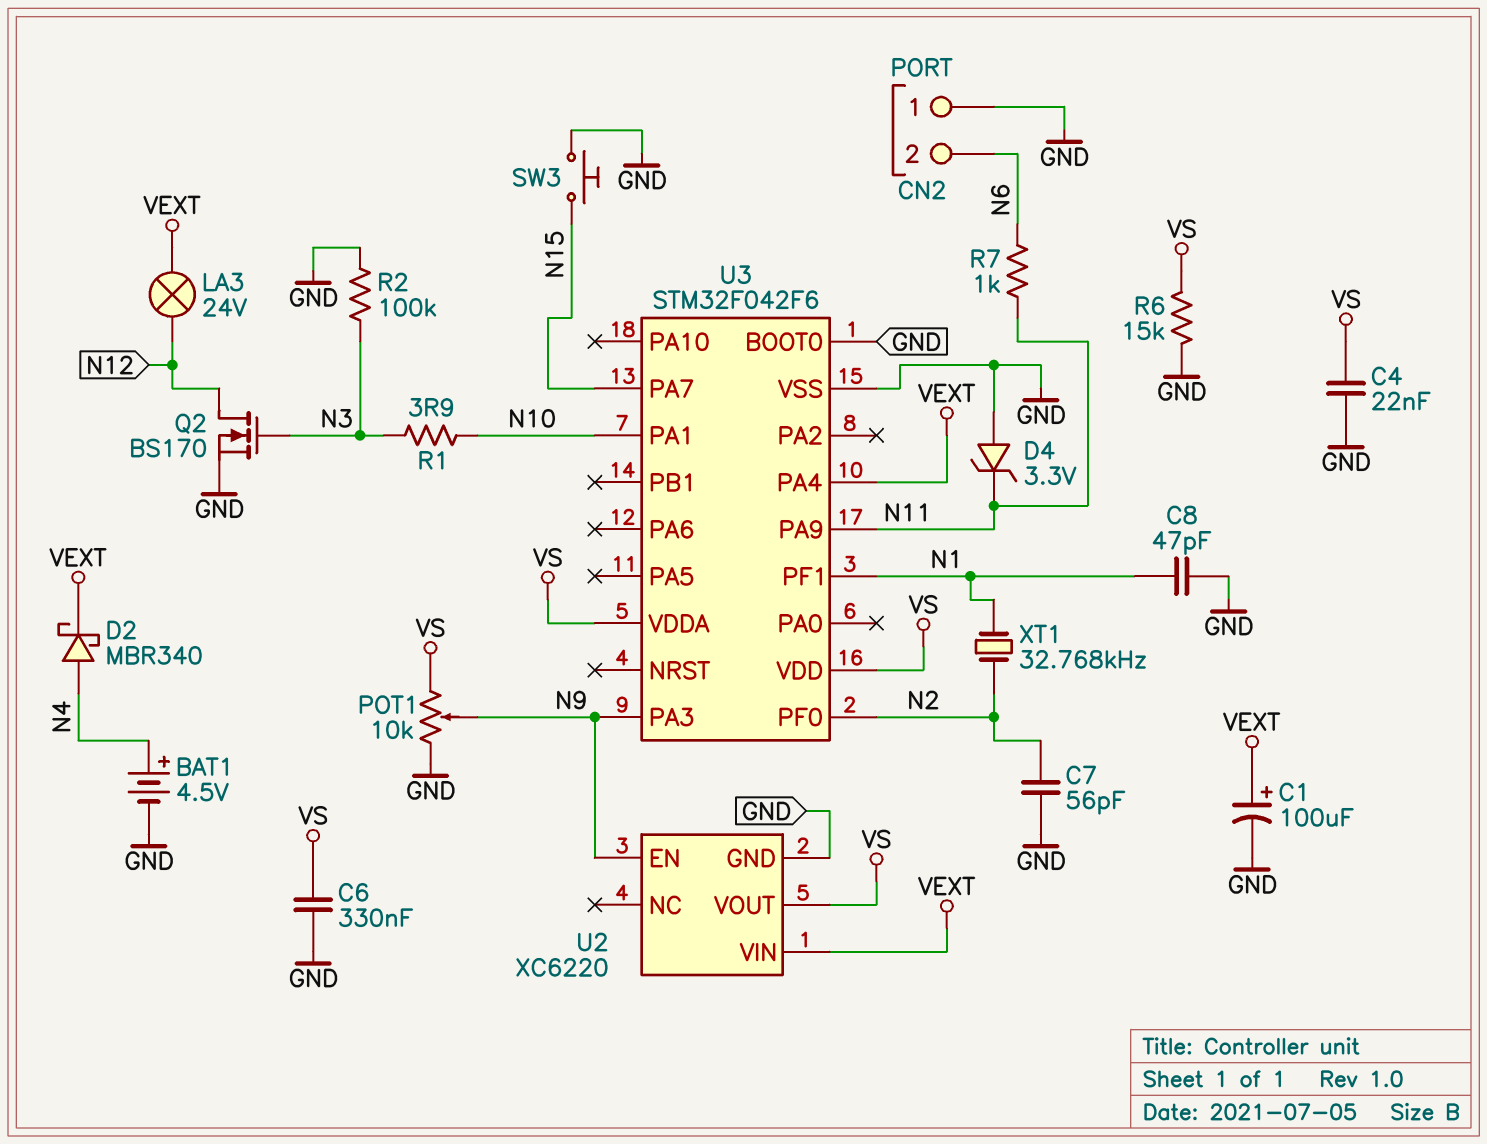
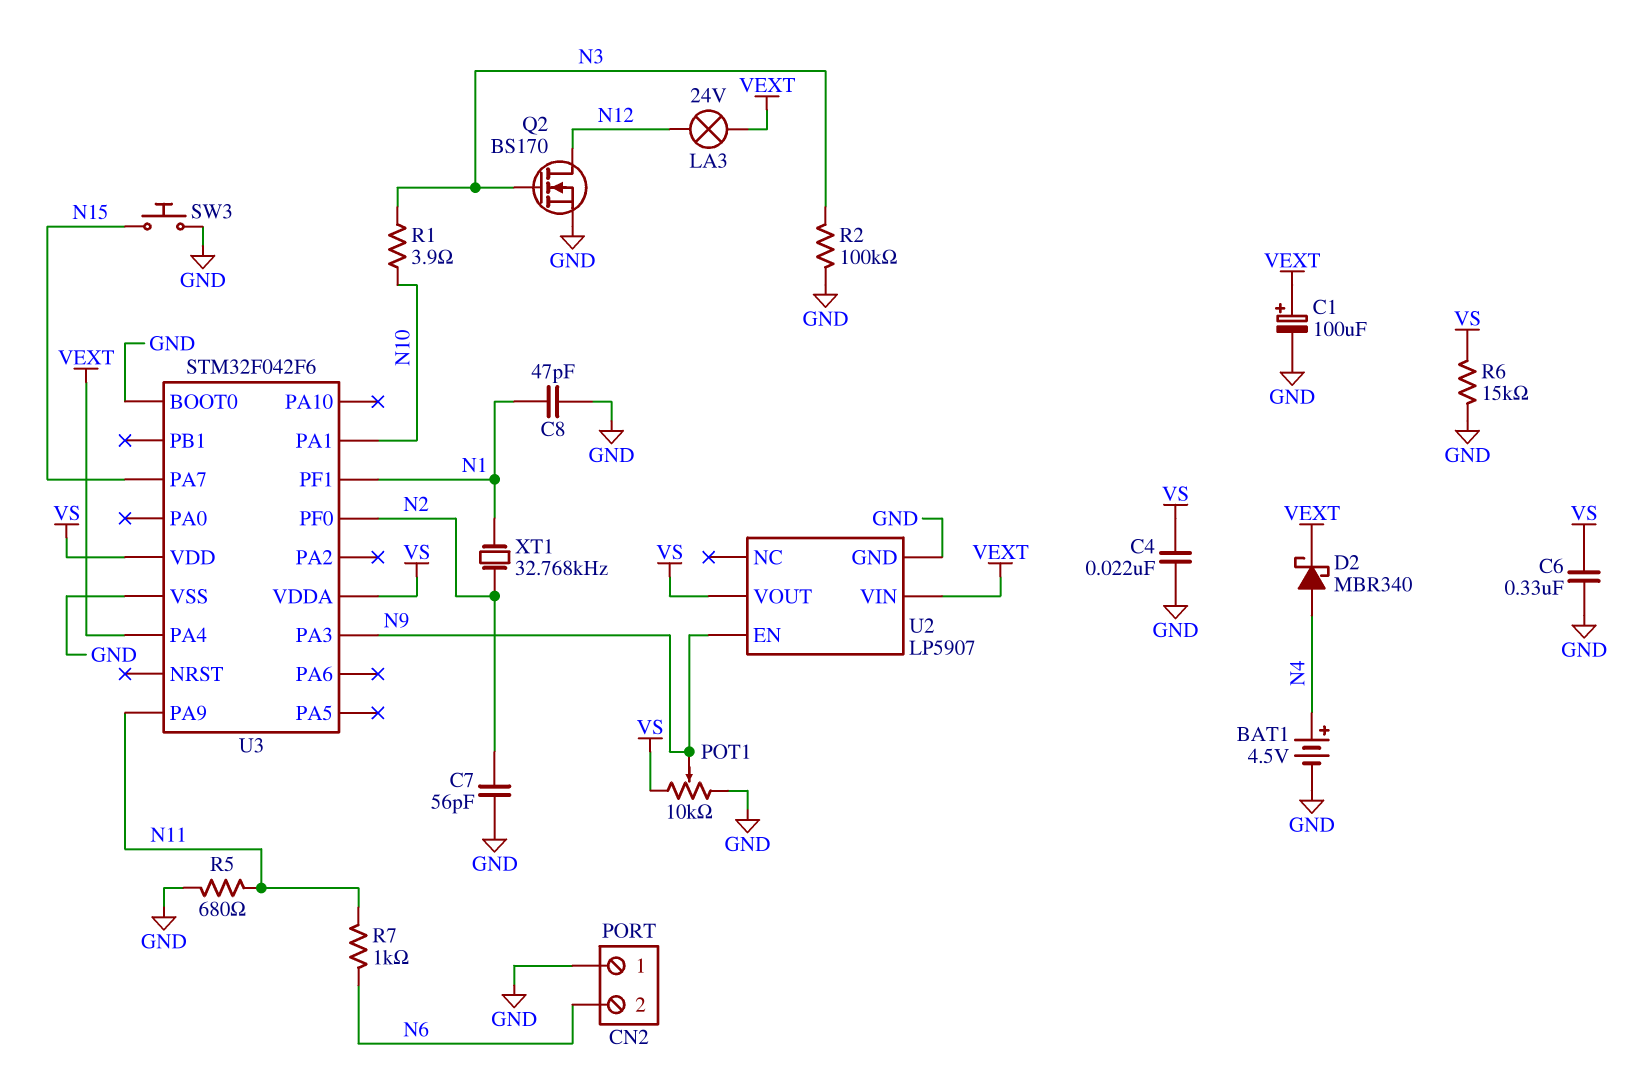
D4: zener 3.3V (A GND, K N11) -> none
R5: none -> 680 (GND, N11)
U2: XC6220 -> LP5907

